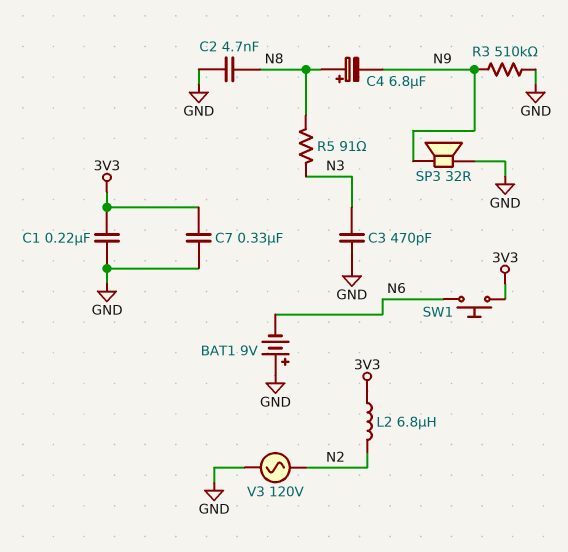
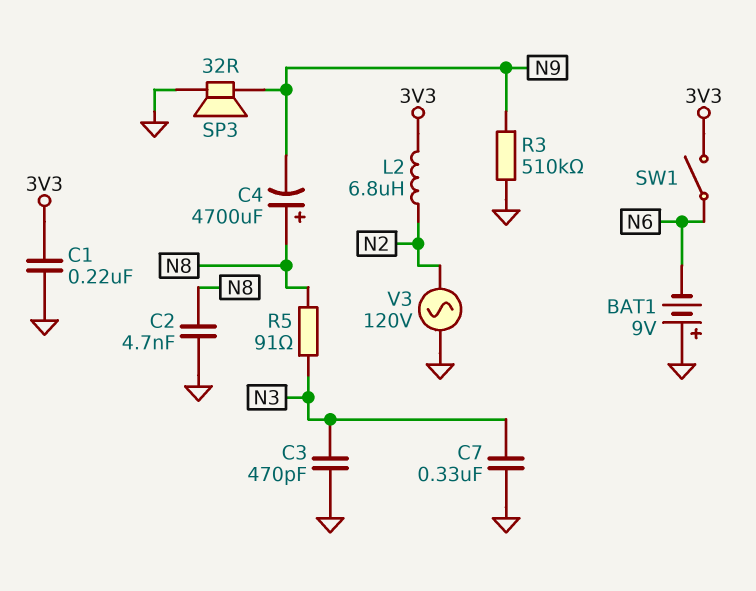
C4: 6.8uF (plus N8, minus N9) -> 4700uF (plus N8, minus N9)
C7: 330nF (3V3, GND) -> 330nF (GND, N3)
SW1: button (3V3, N6) -> switch (3V3, N6)

